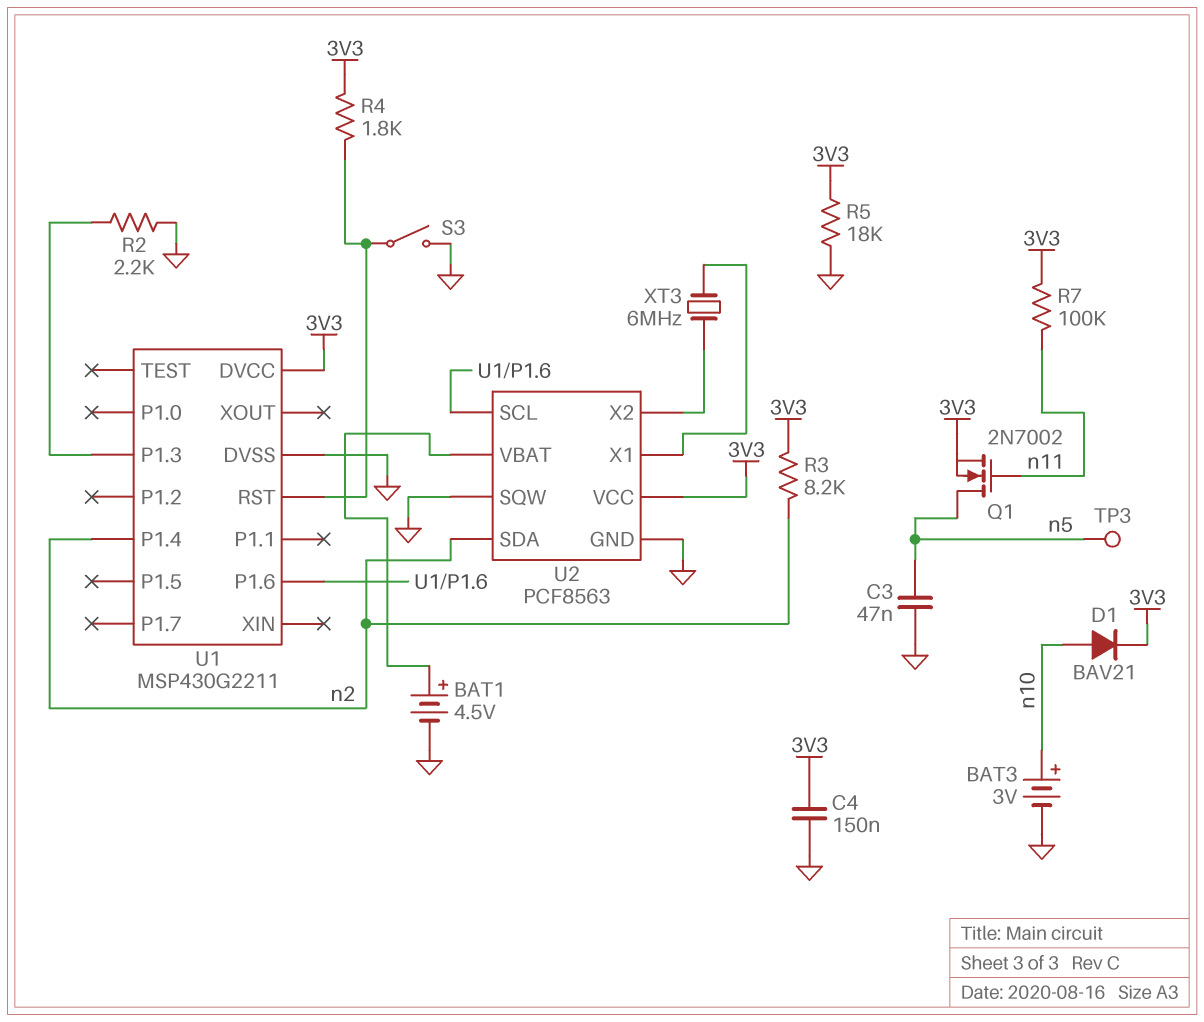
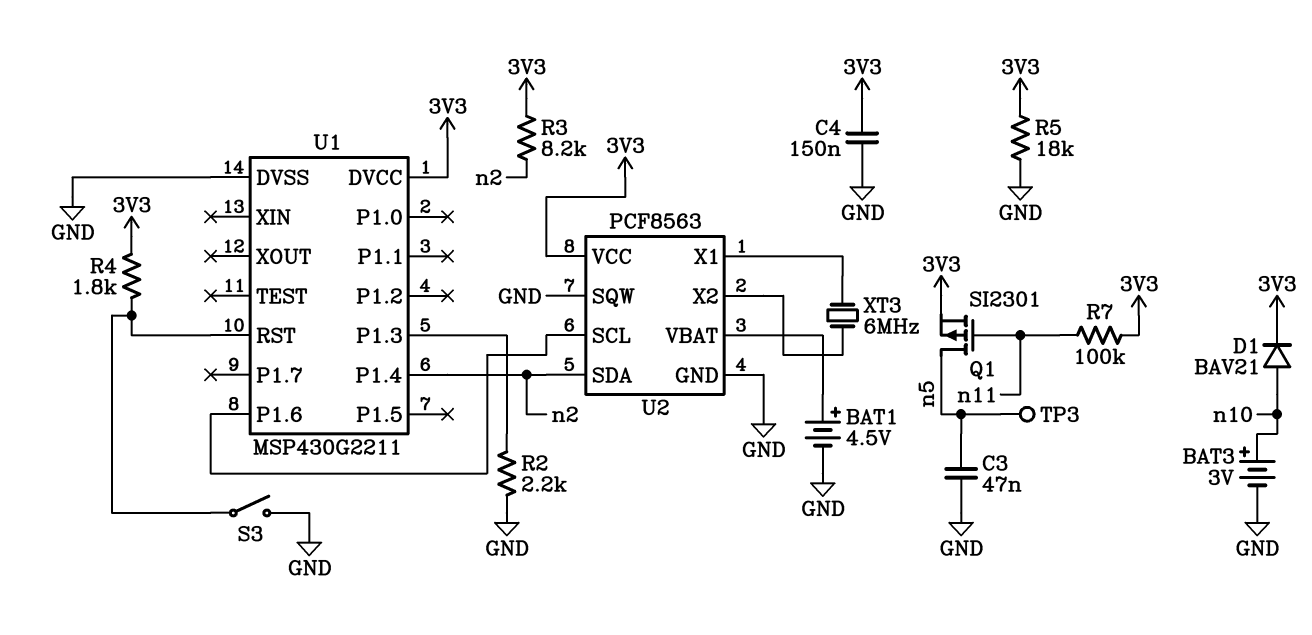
Q1: NMOS 2N7002 (G n11, D n5, S 3V3) -> PMOS SI2301 (G n11, D n5, S 3V3)

